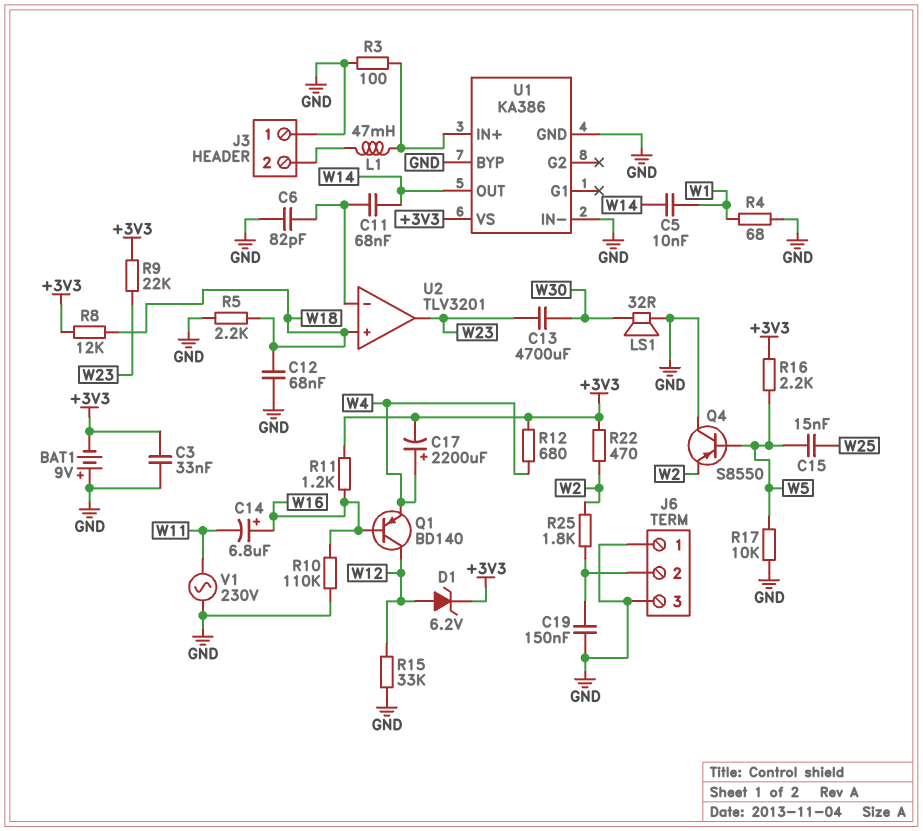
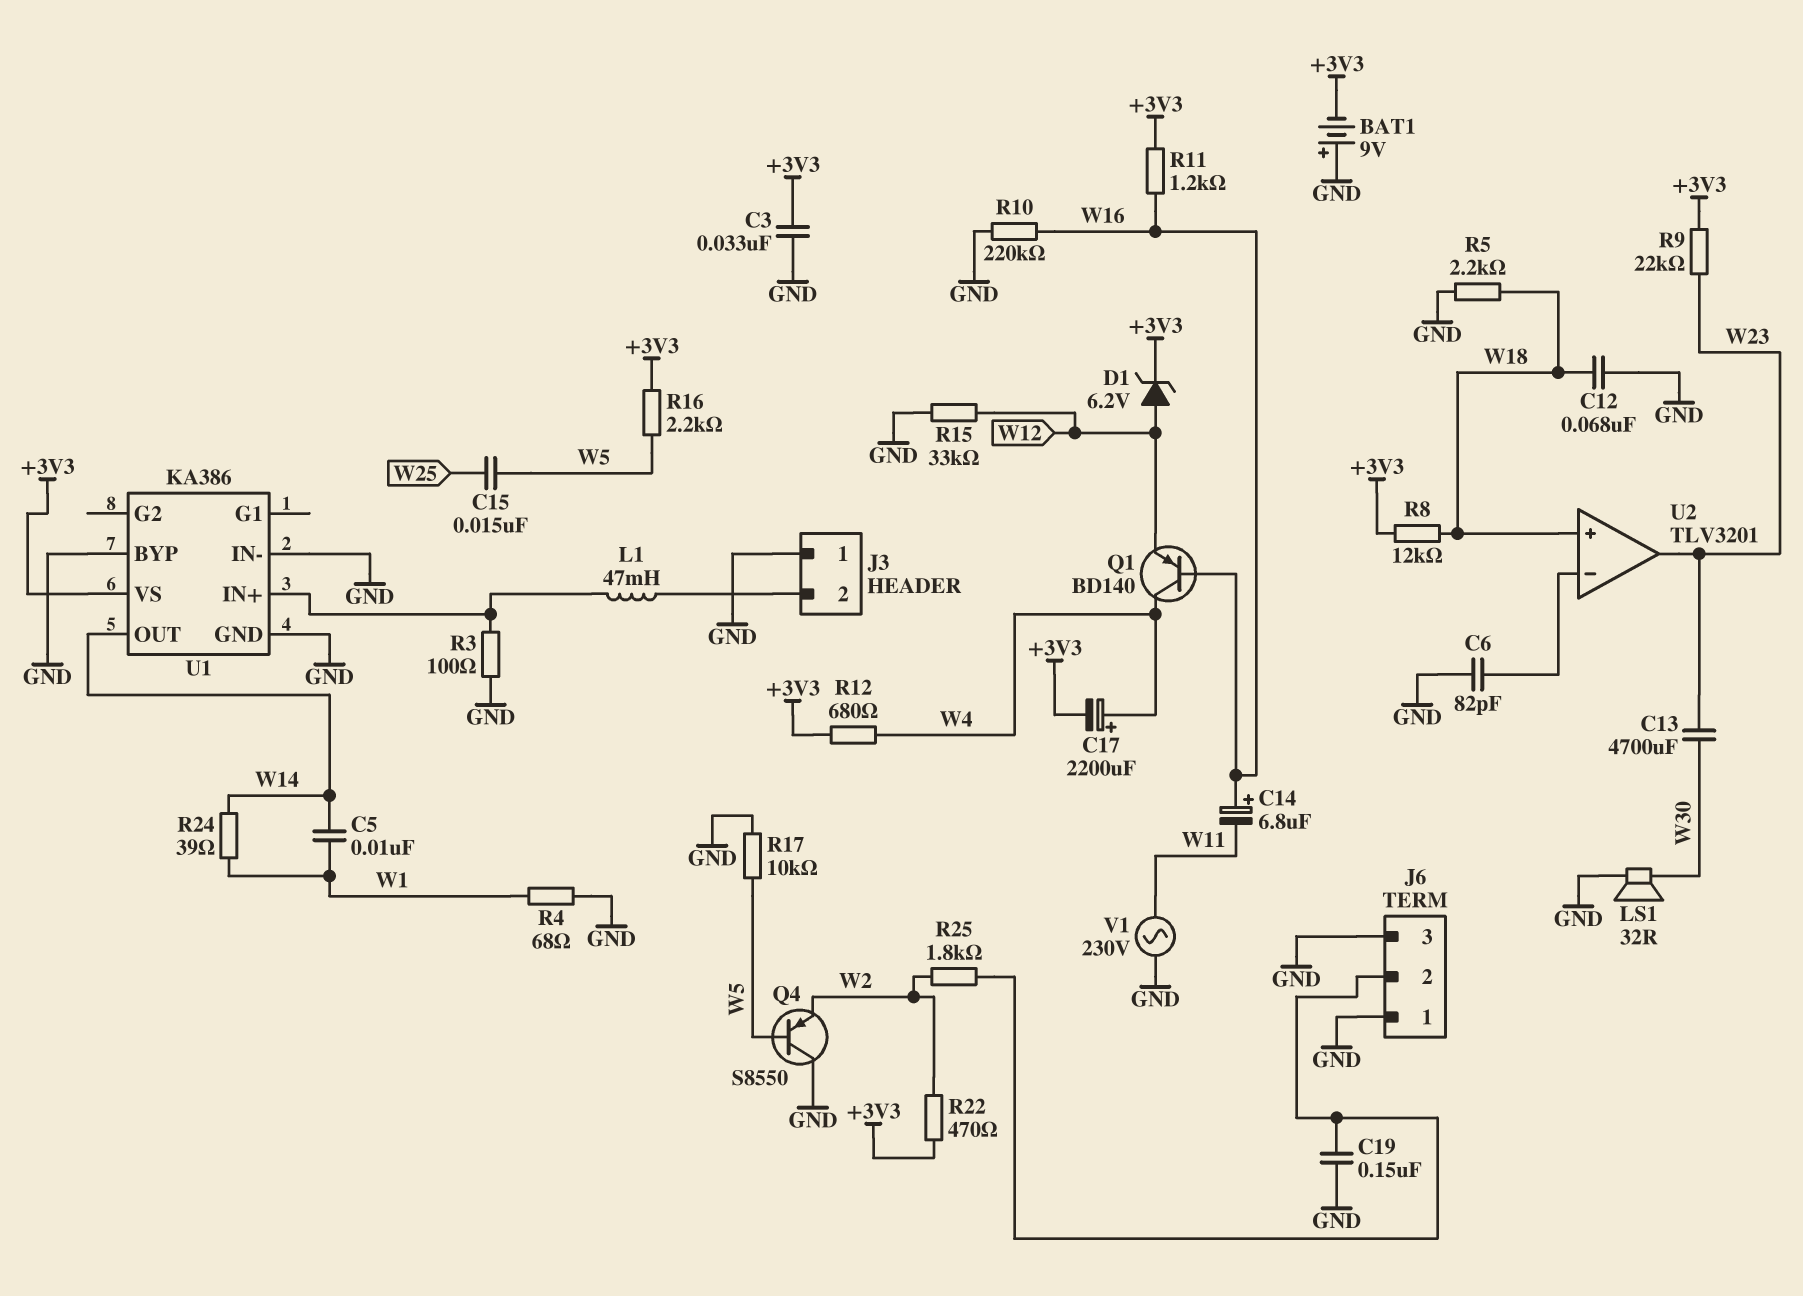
C11: 68nF (U2/in-, W14) -> none
Q1: PNP BD140 (B W16, C W12, E W4) -> PNP BD140 (B W16, C W4, E W12)
R10: 110k (GND, W16) -> 220k (GND, W16)
R24: none -> 39 (W1, W14)

